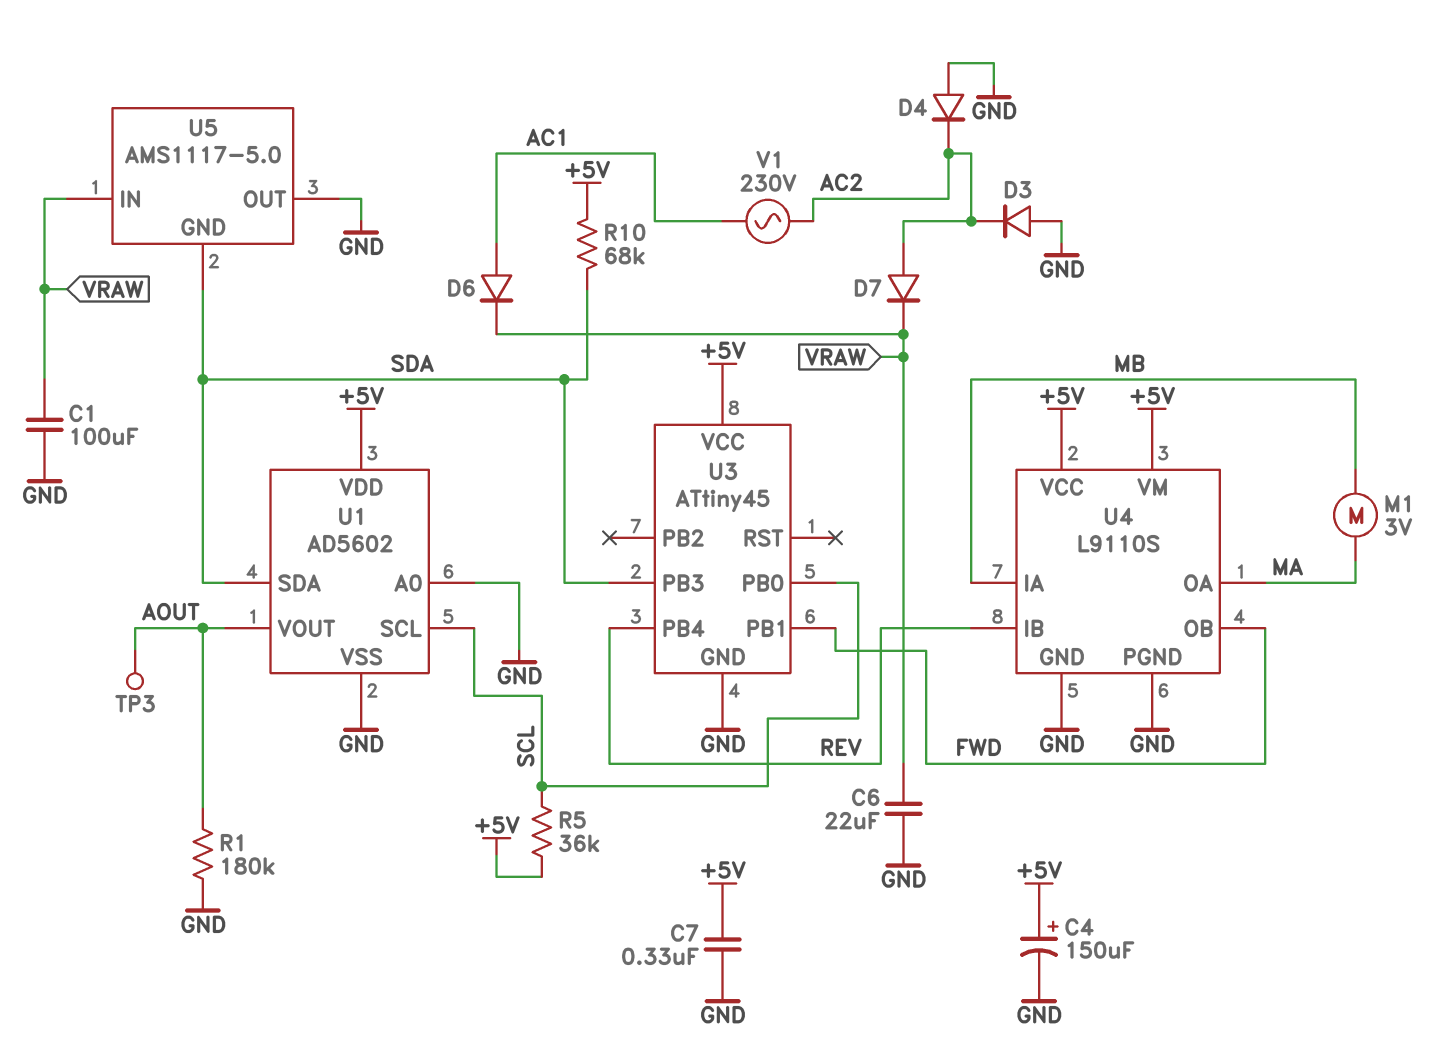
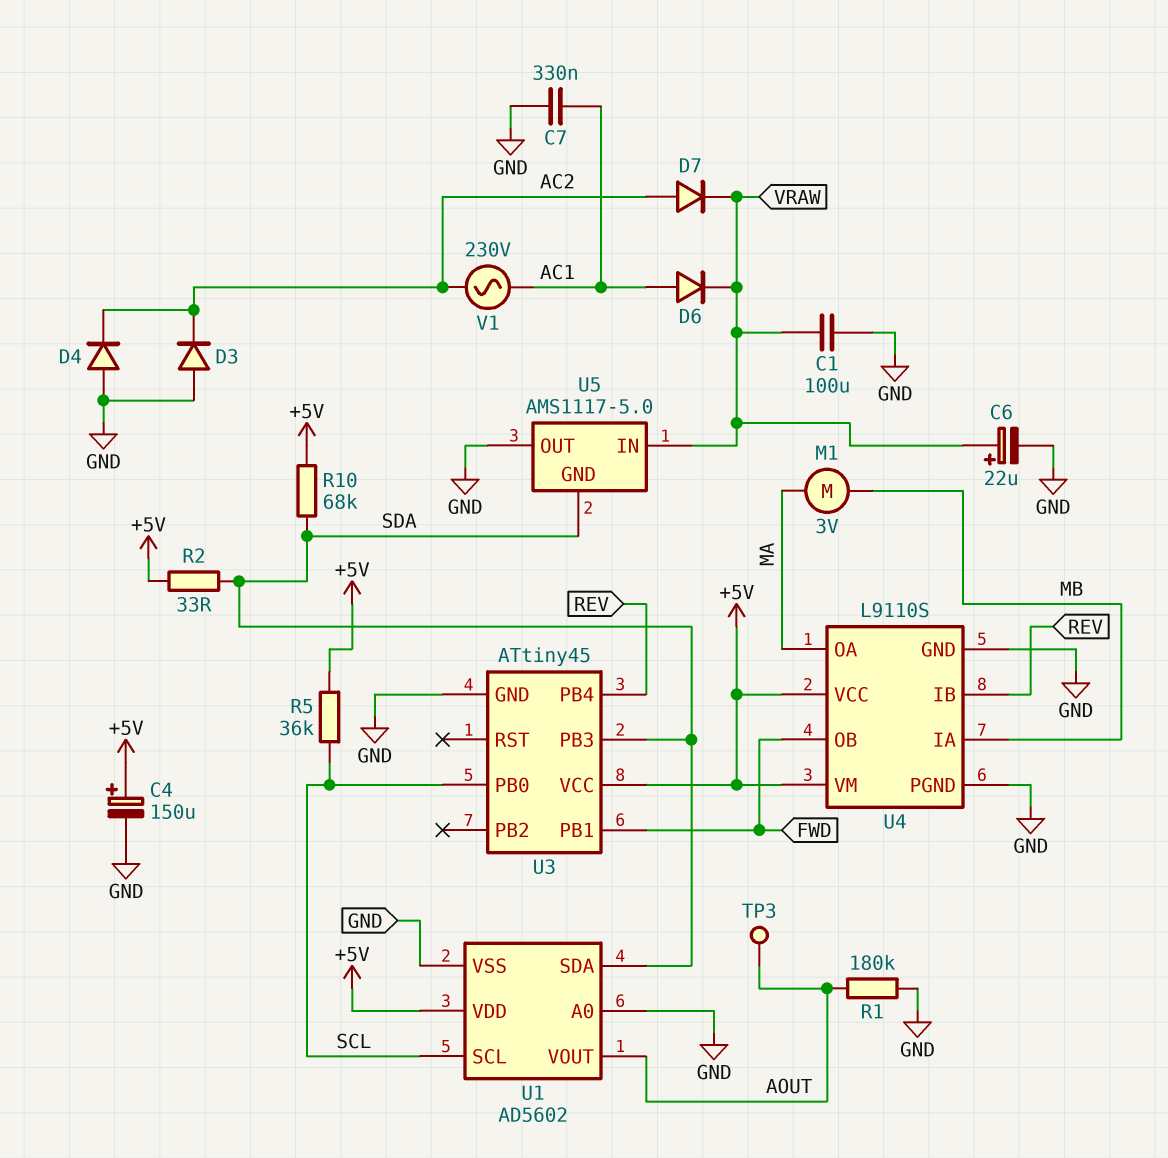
C6: 22uF (GND, VRAW) -> 22uF (plus VRAW, minus GND)
C7: 330nF (+5V, GND) -> 330nF (AC1, GND)
R2: none -> 33 (+5V, SDA)

